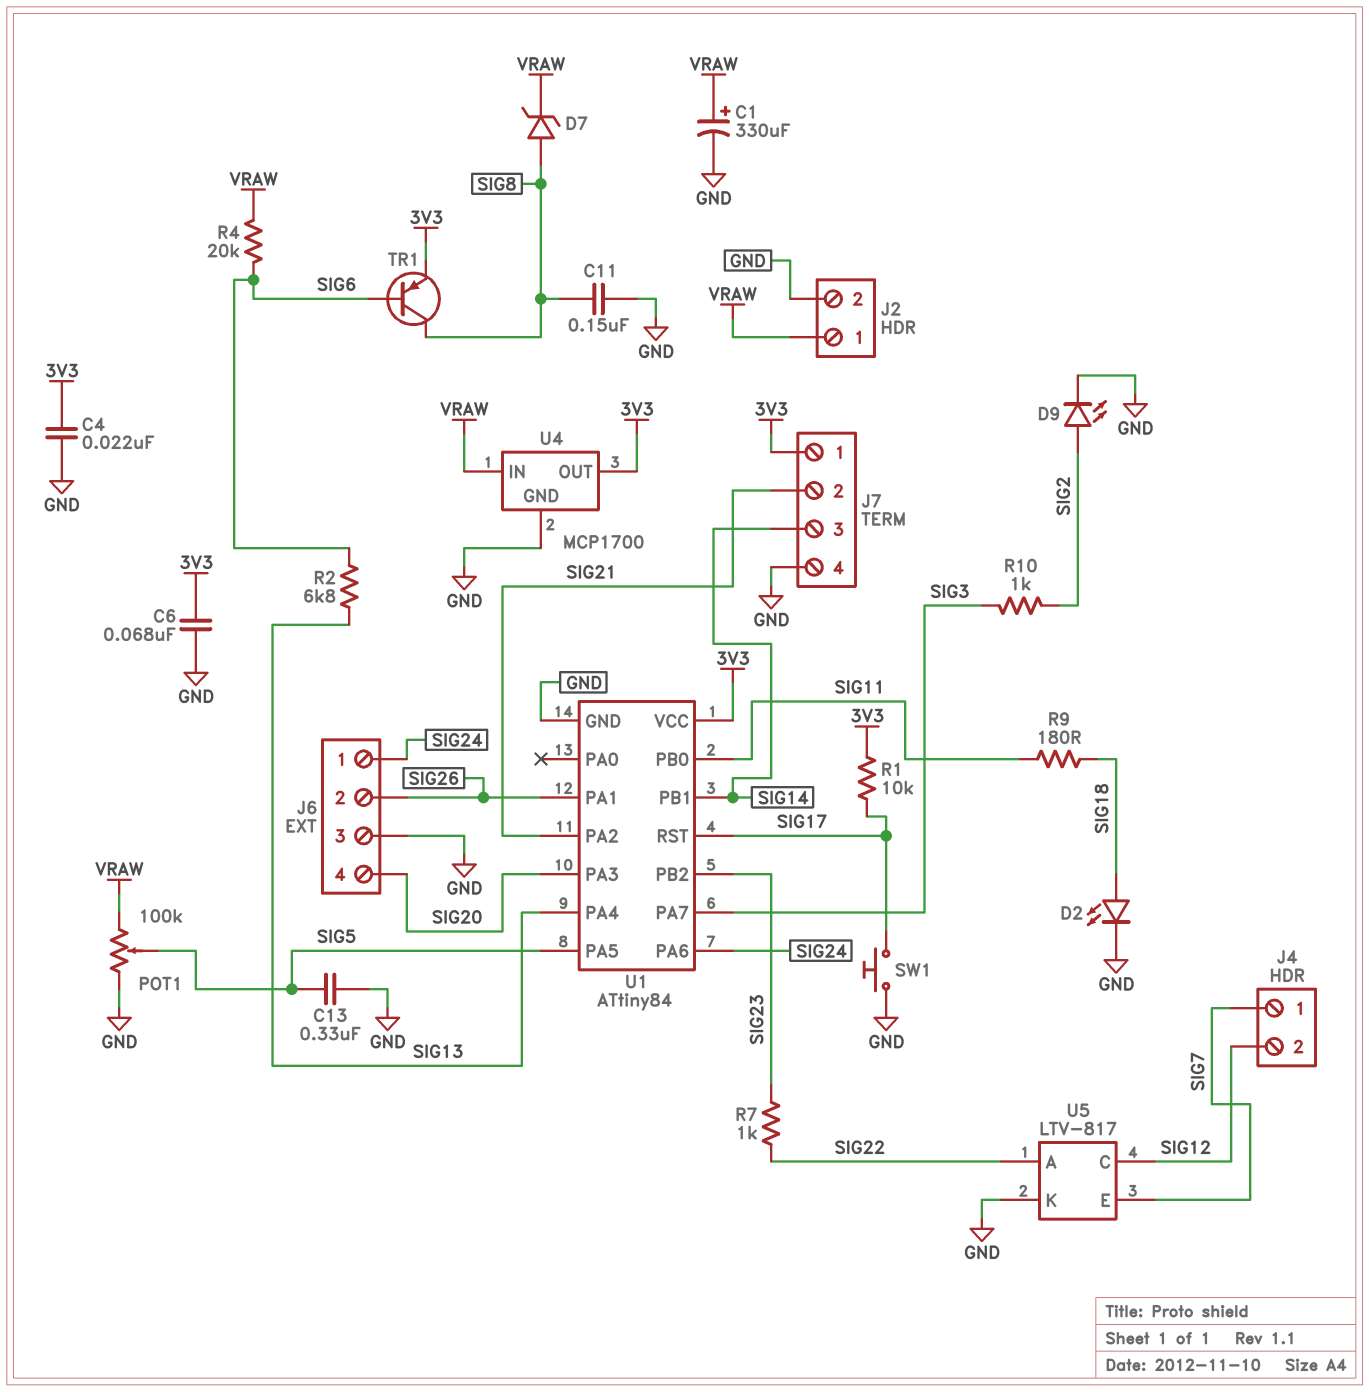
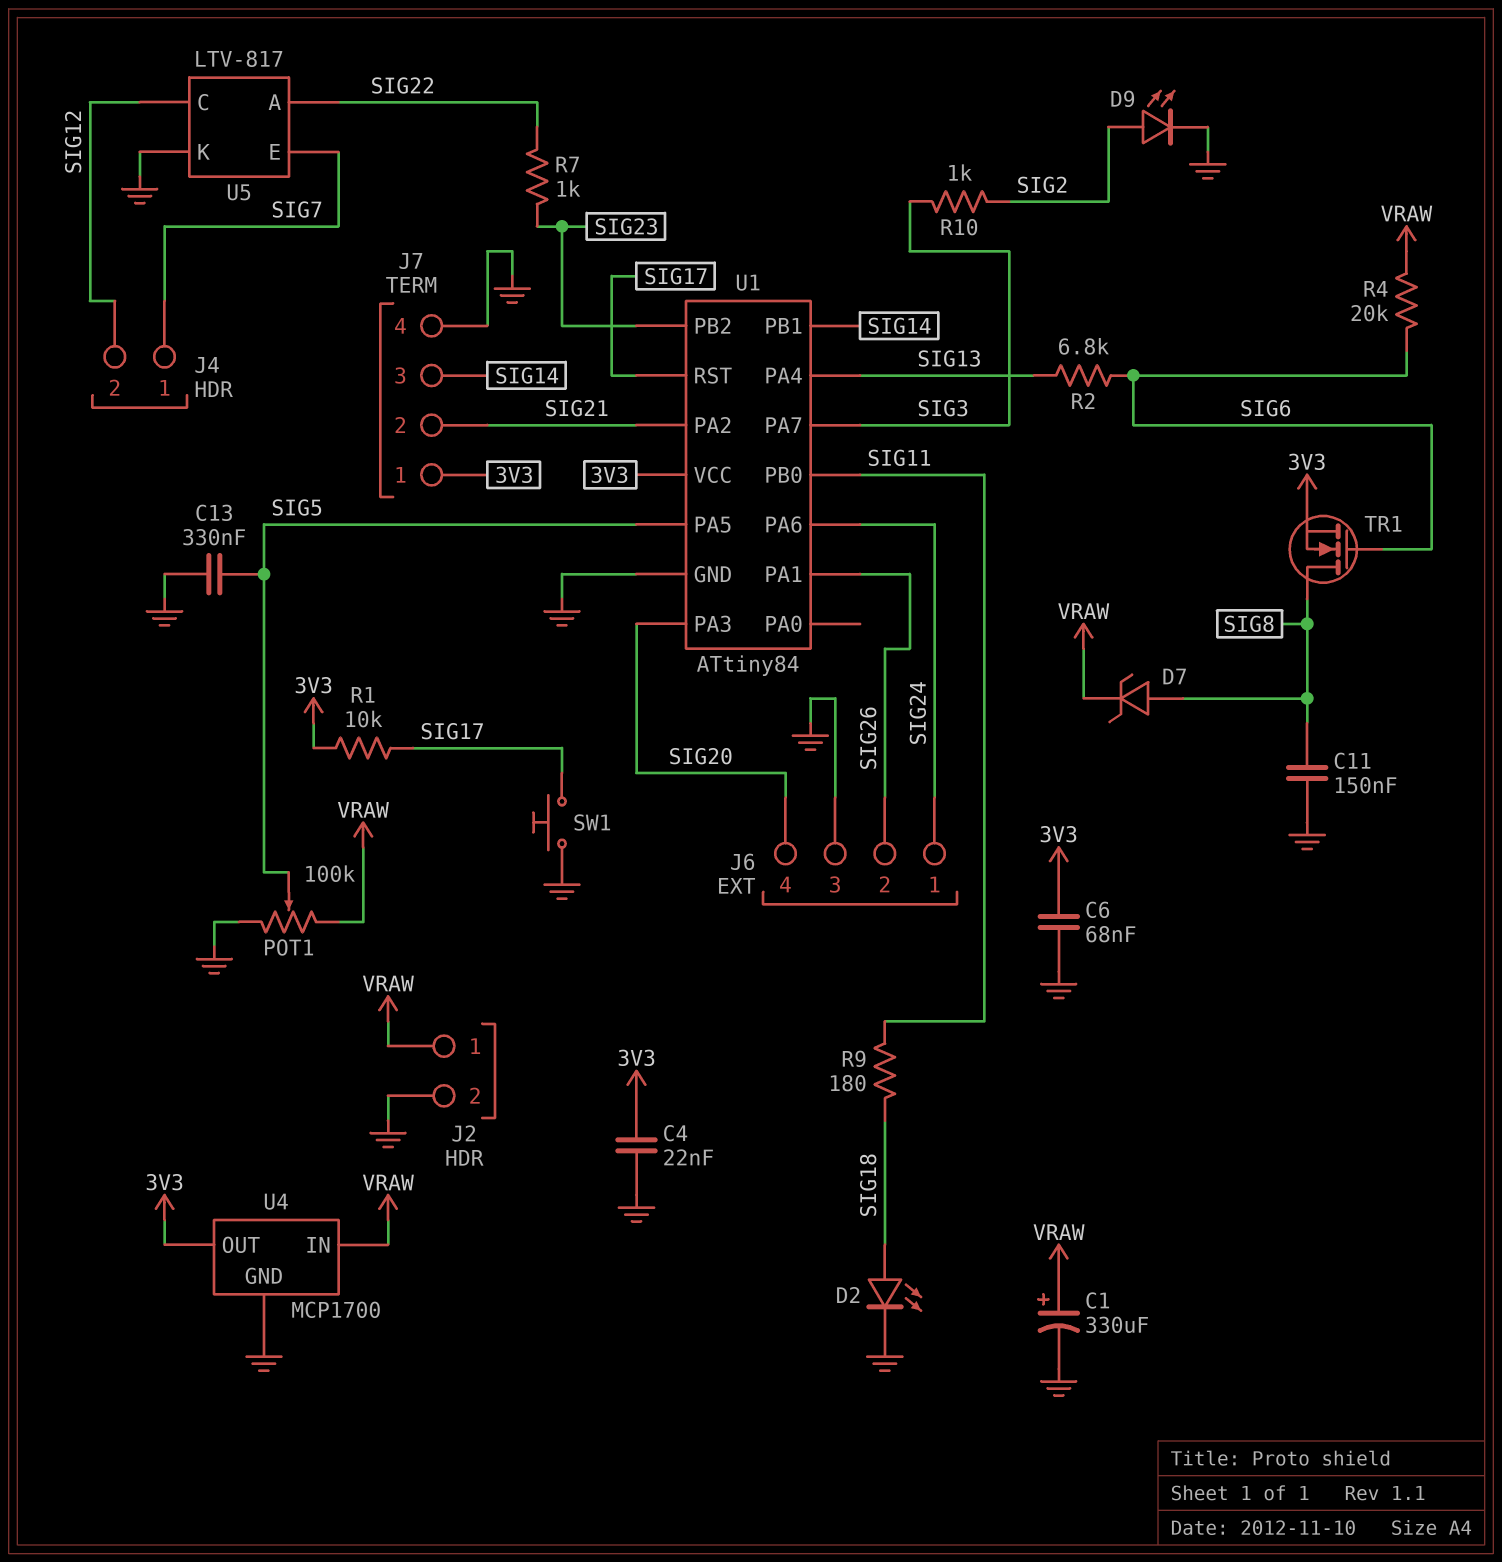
TR1: PNP (B SIG6, C SIG8, E 3V3) -> NMOS (G SIG6, D SIG8, S 3V3)

